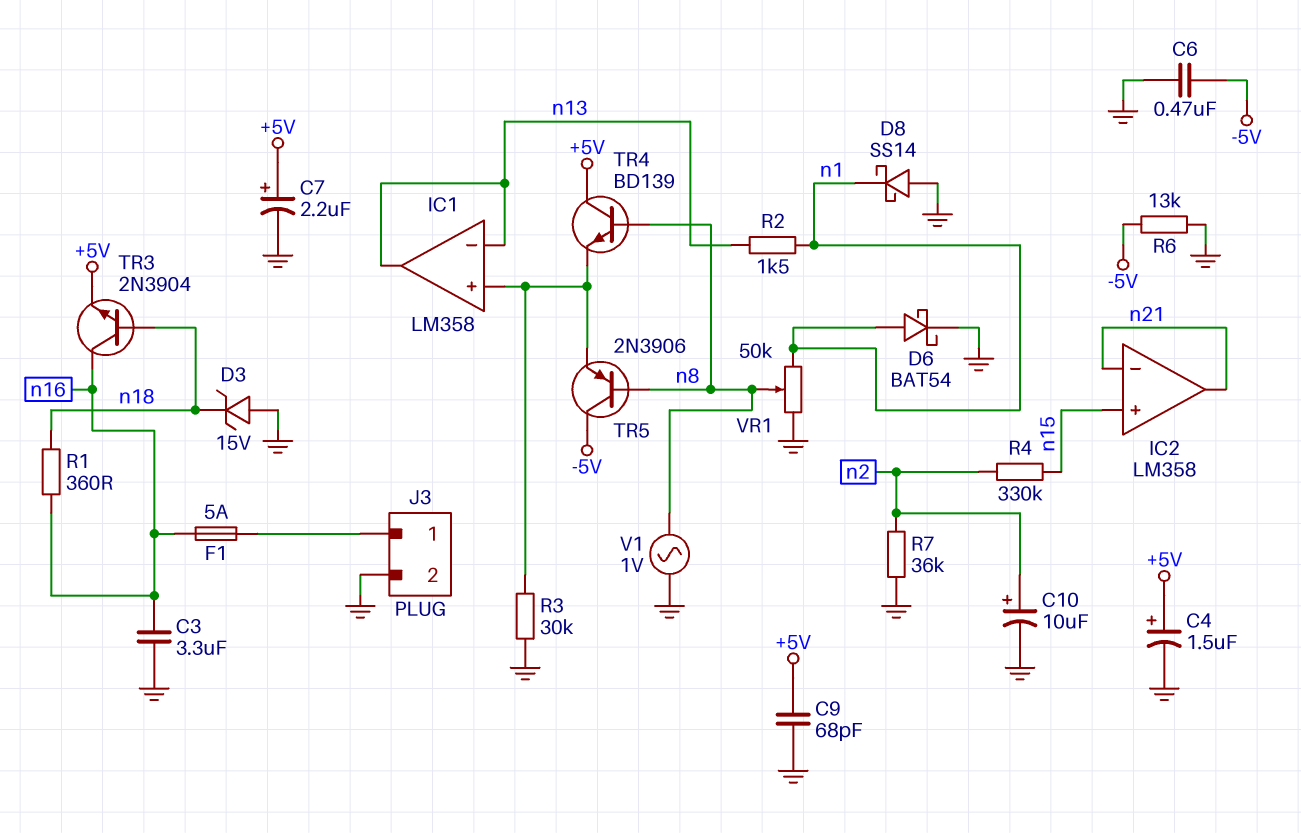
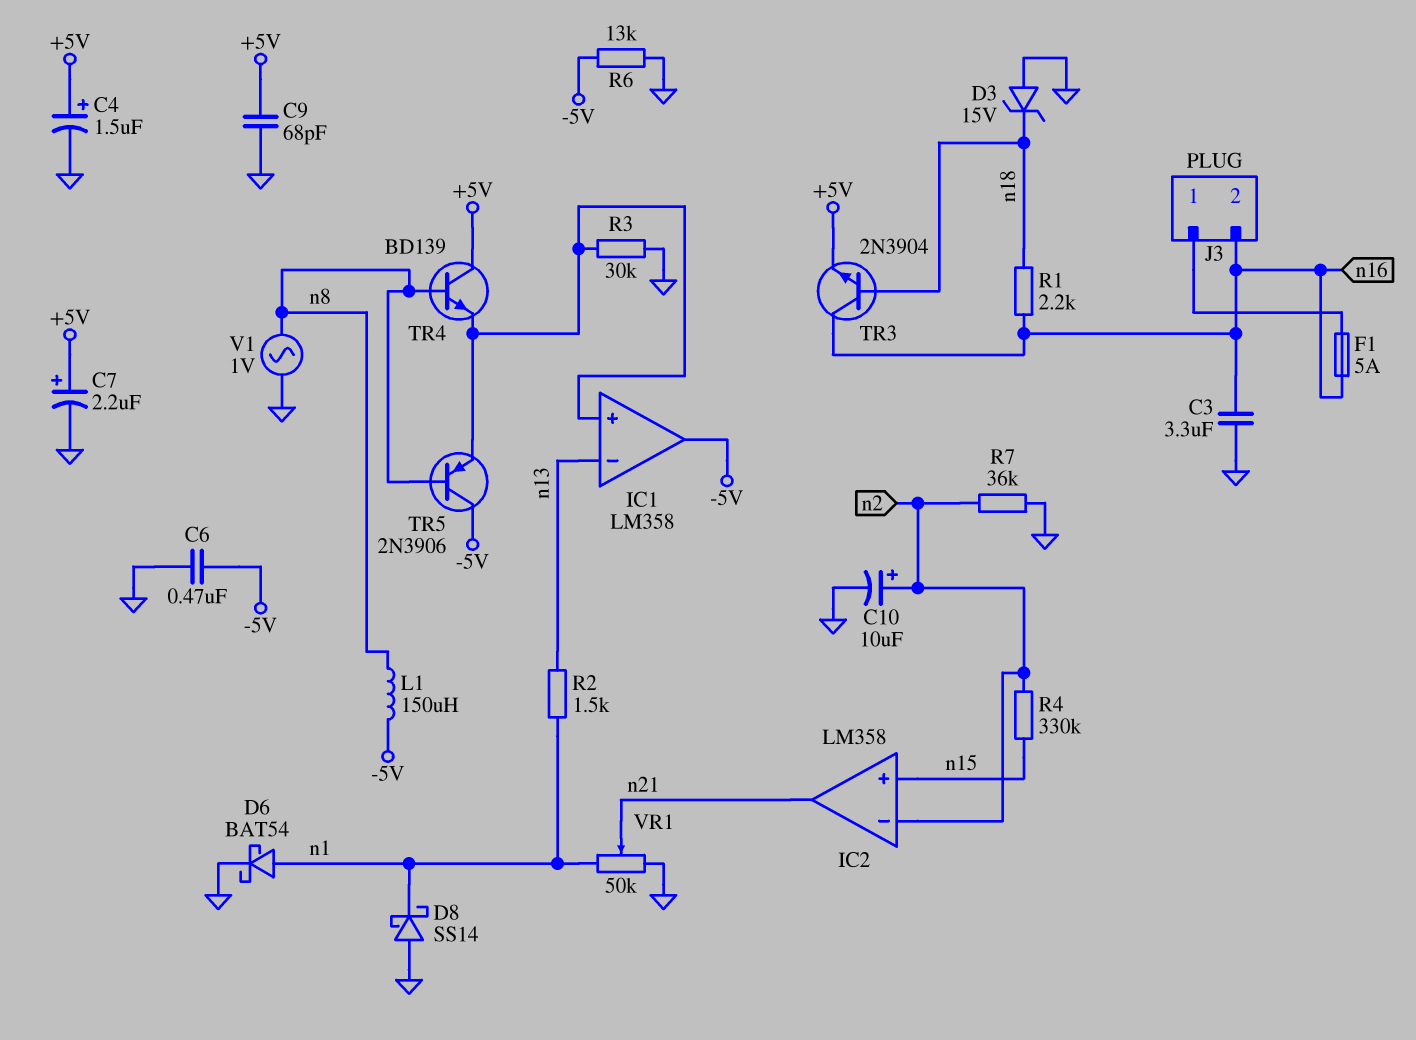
IC1 pin out: n13 -> -5V
IC2 pin in-: n21 -> n2
J3 pin 2: GND -> n16
L1: none -> 150uH (-5V, n8)
R1: 360 (n16, n18) -> 2.2k (n16, n18)
VR1: 50k (GND, n1, wiper n8) -> 50k (GND, n1, wiper n21)

